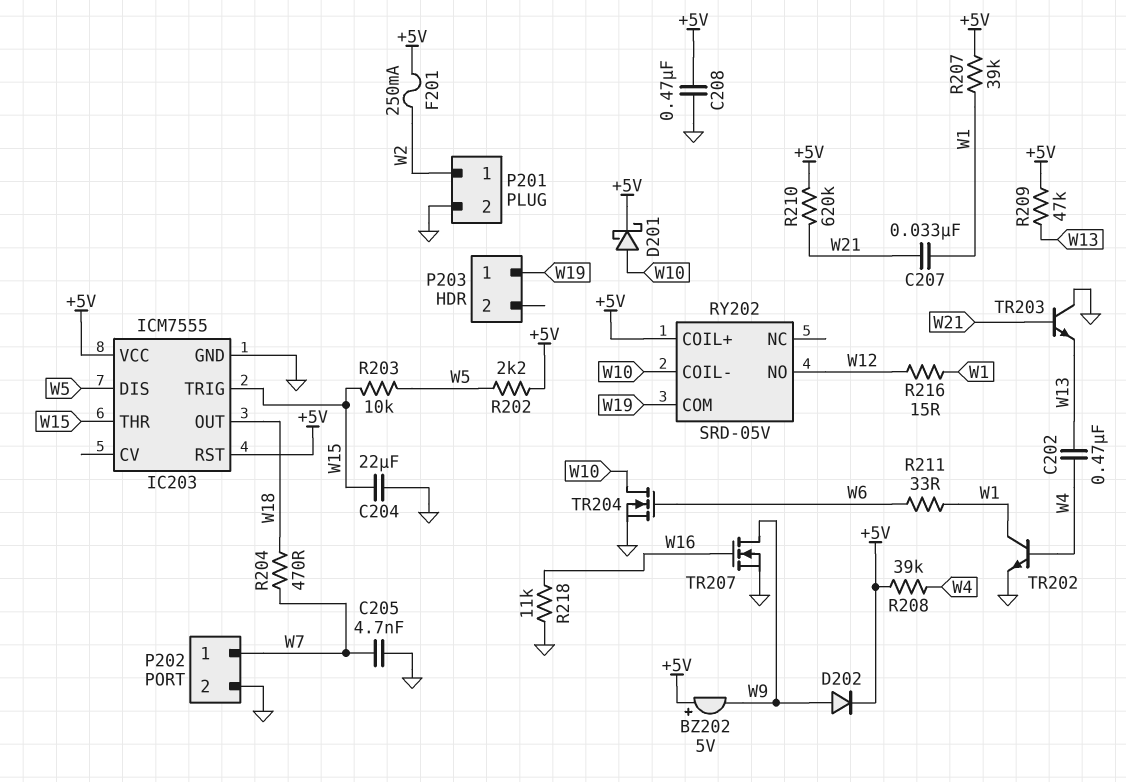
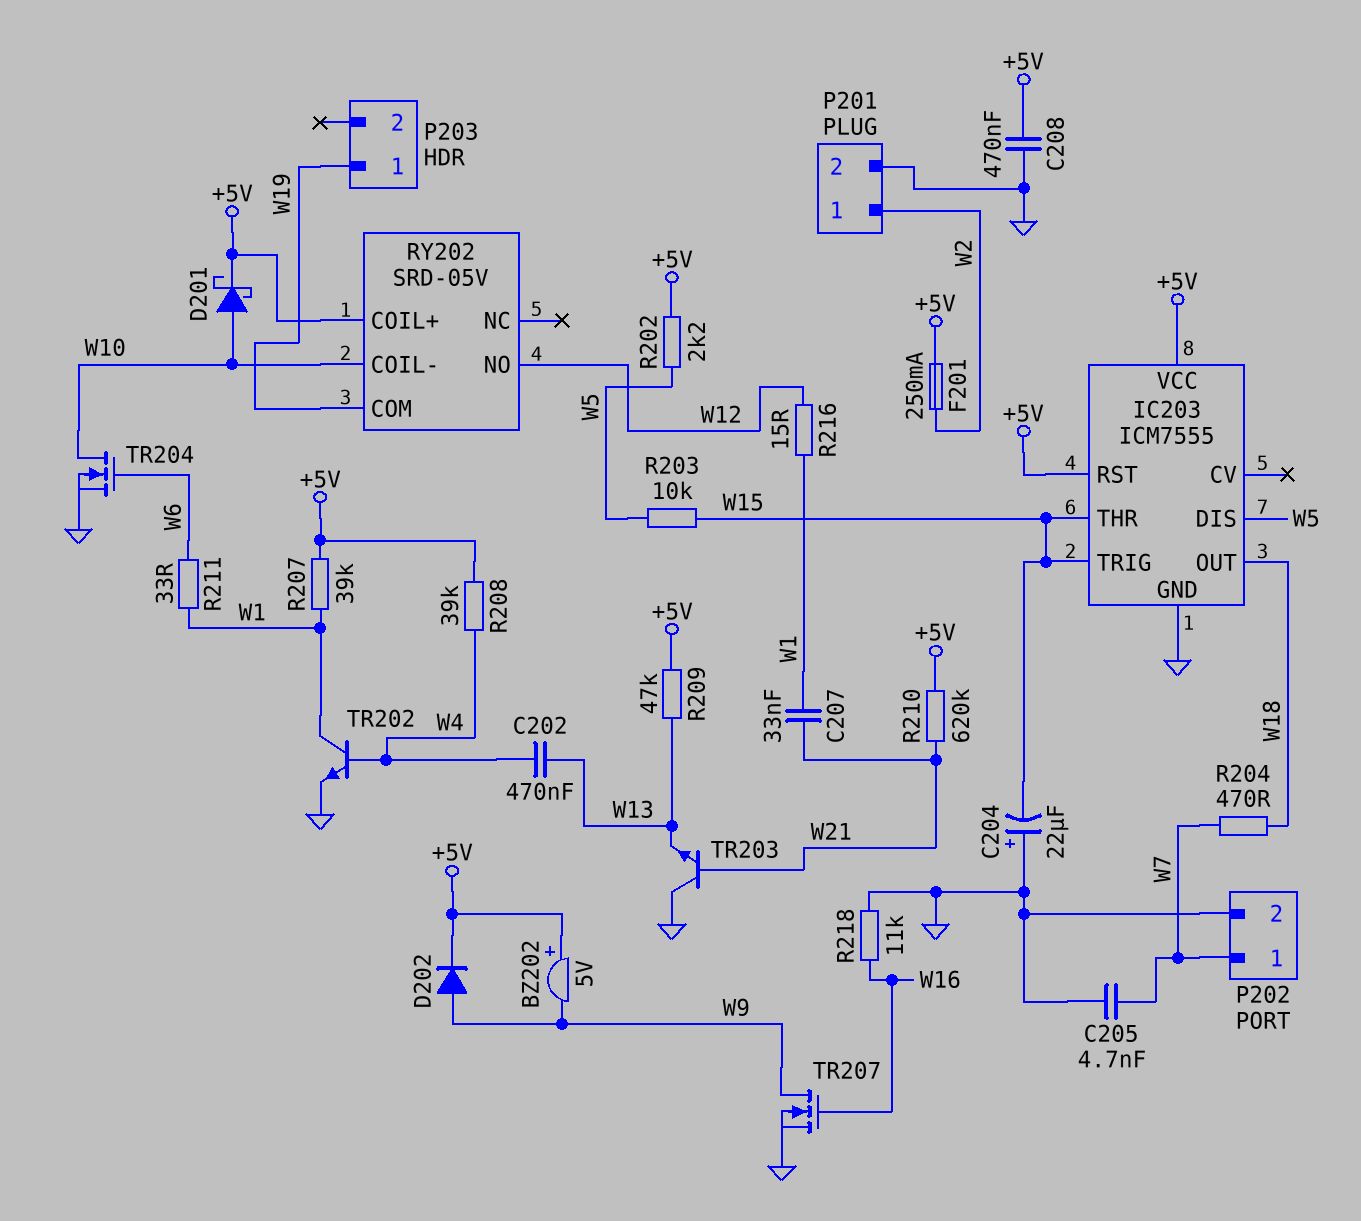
C204: 22uF (GND, W15) -> 22uF (plus GND, minus W15)

